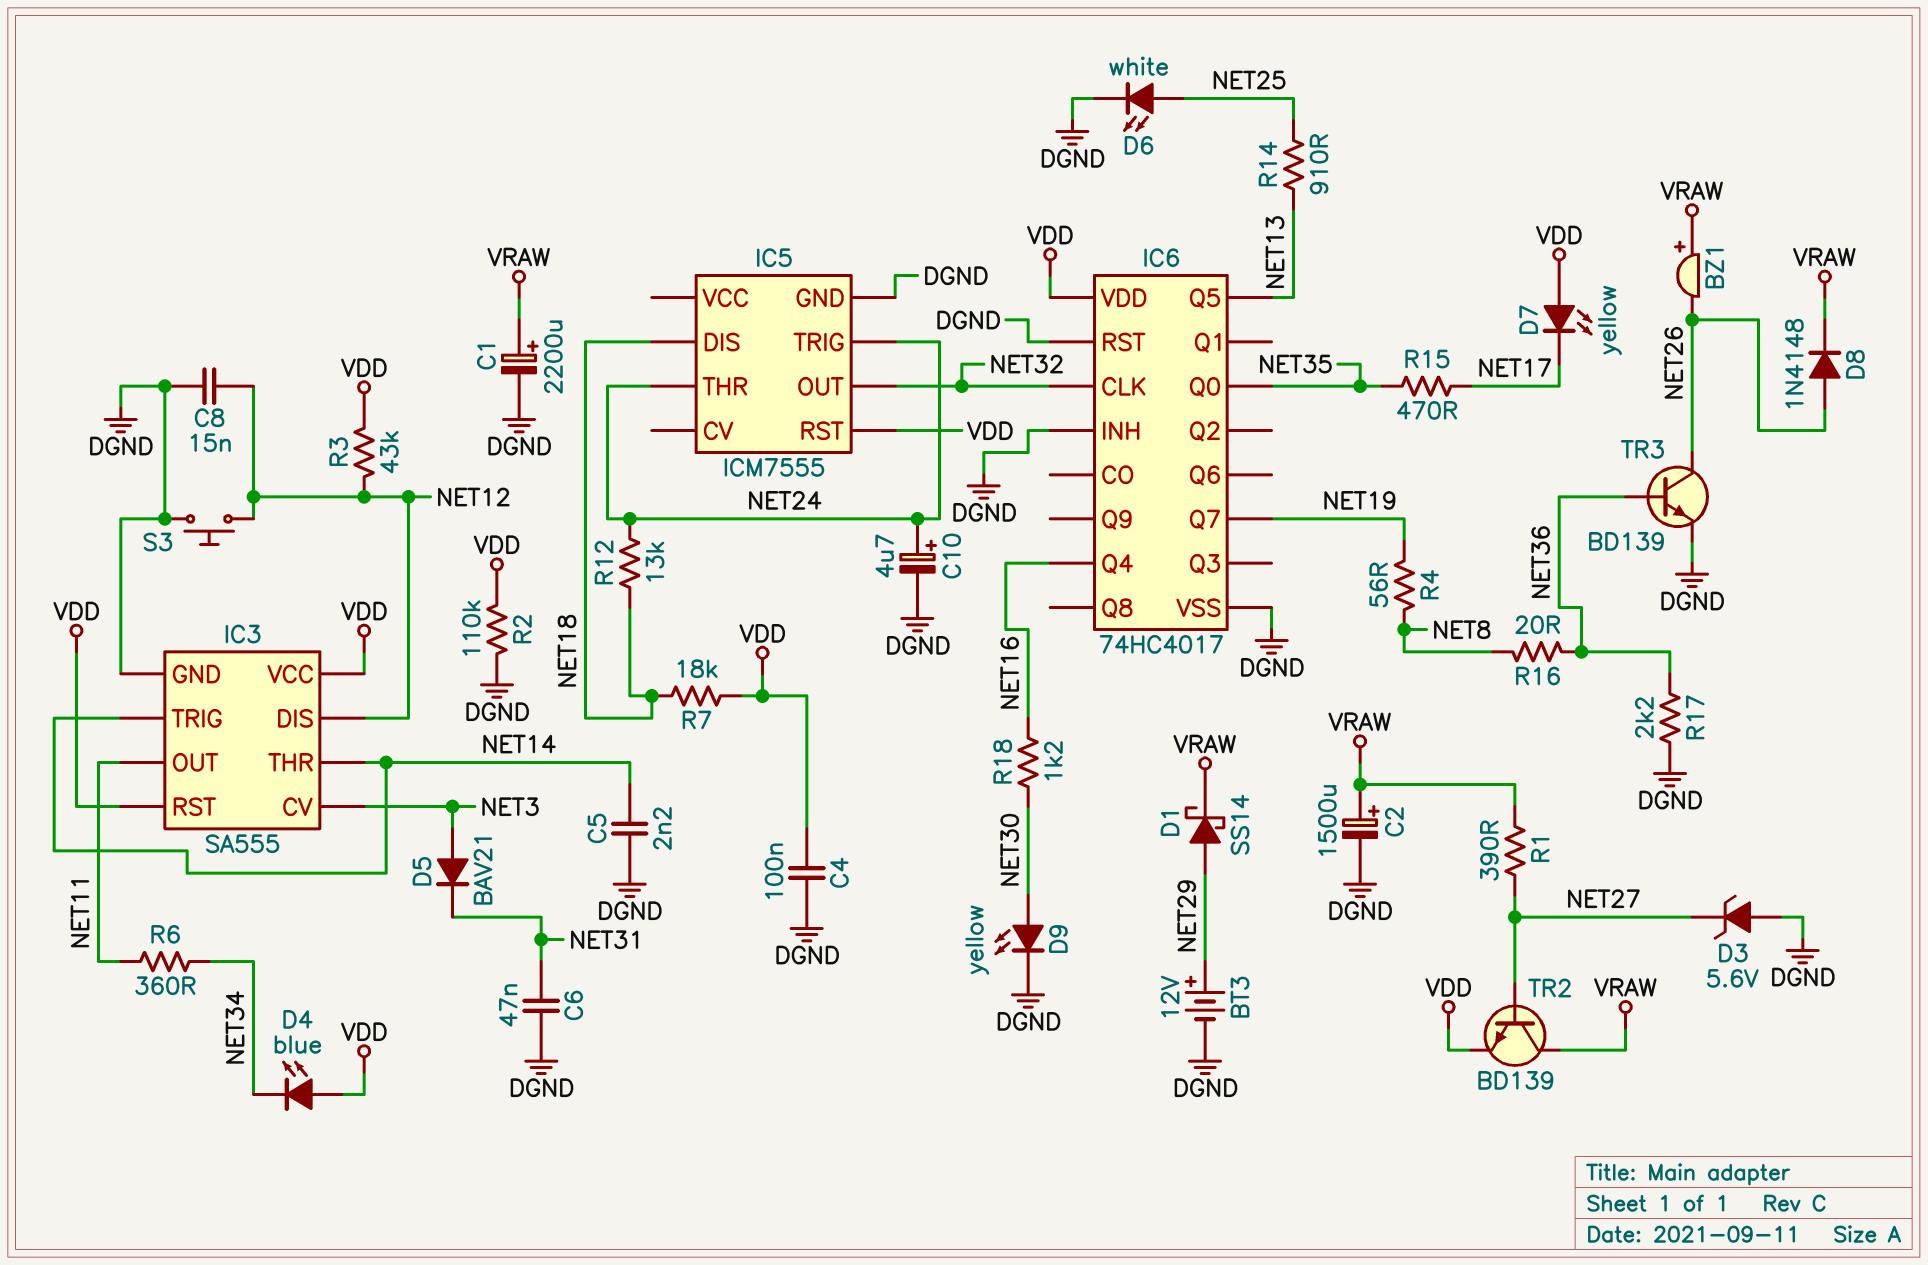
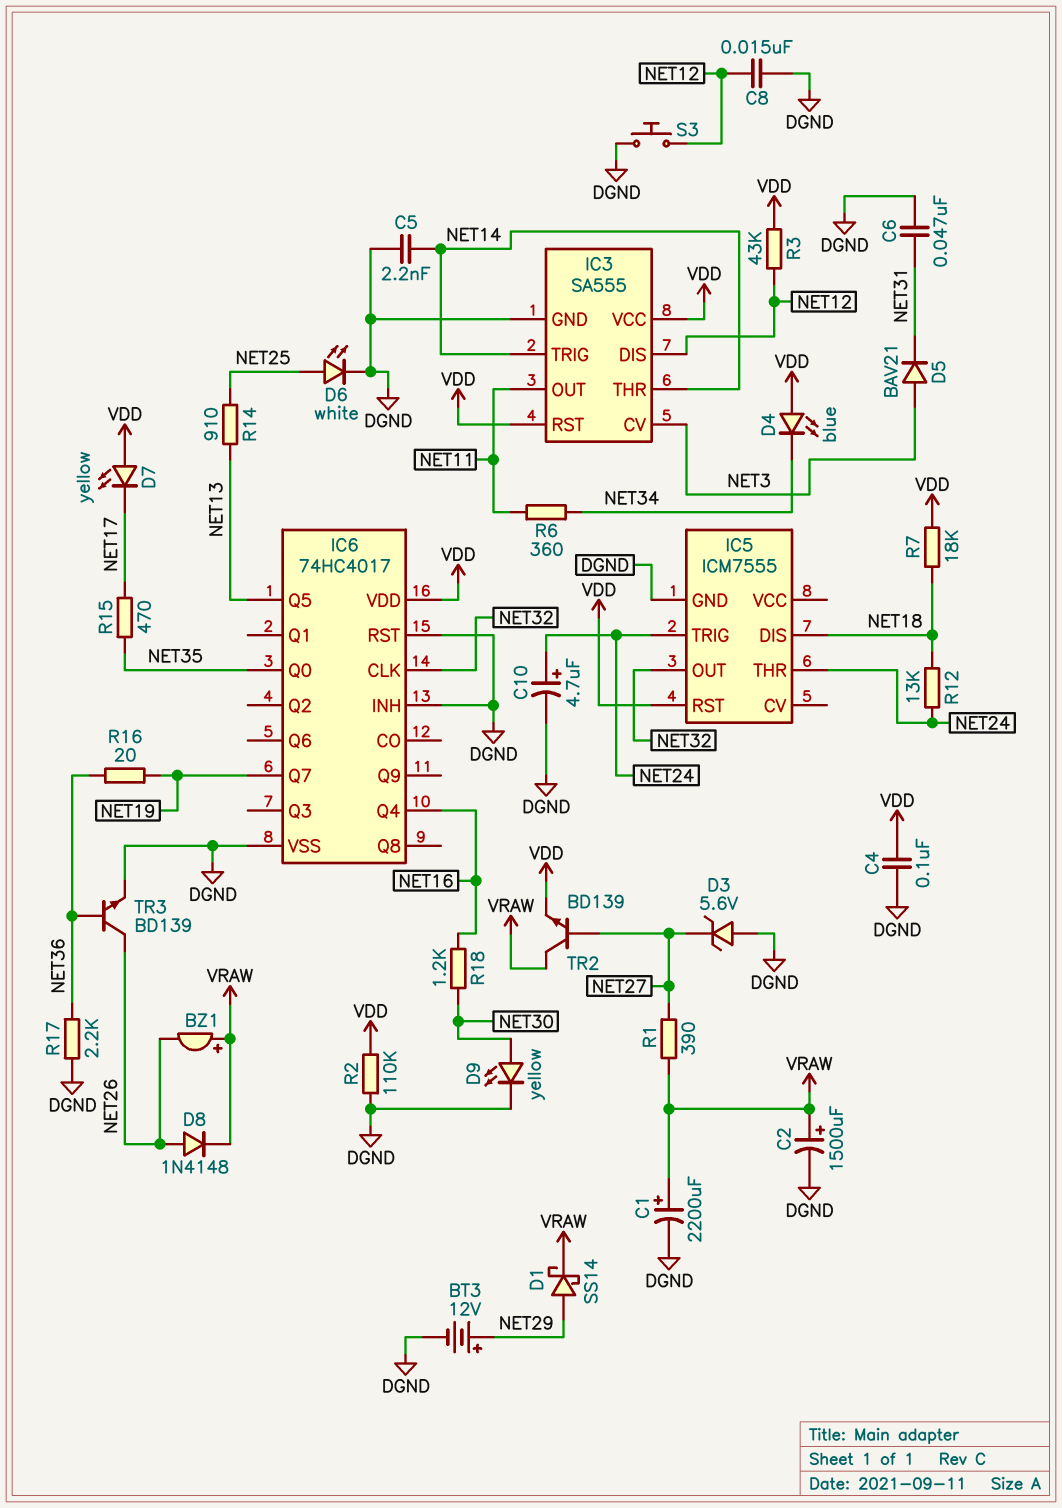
R4: 56 (NET8, NET19) -> none
R16: 20 (NET8, NET36) -> 20 (NET19, NET36)

